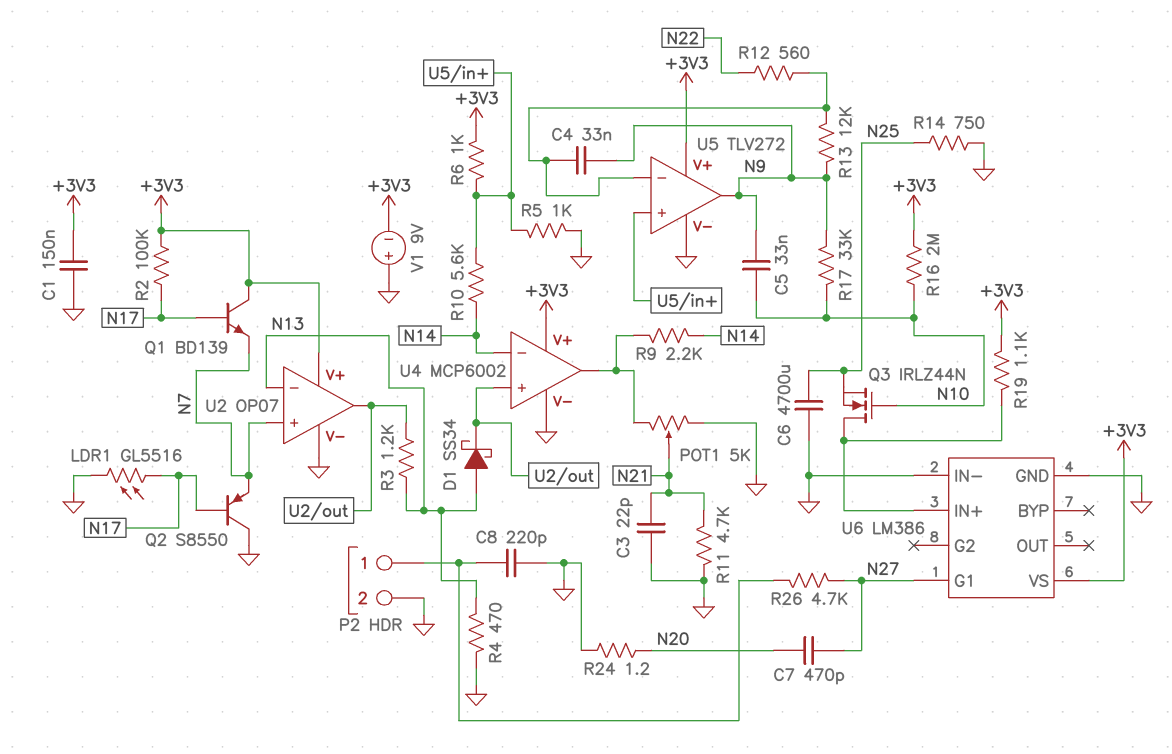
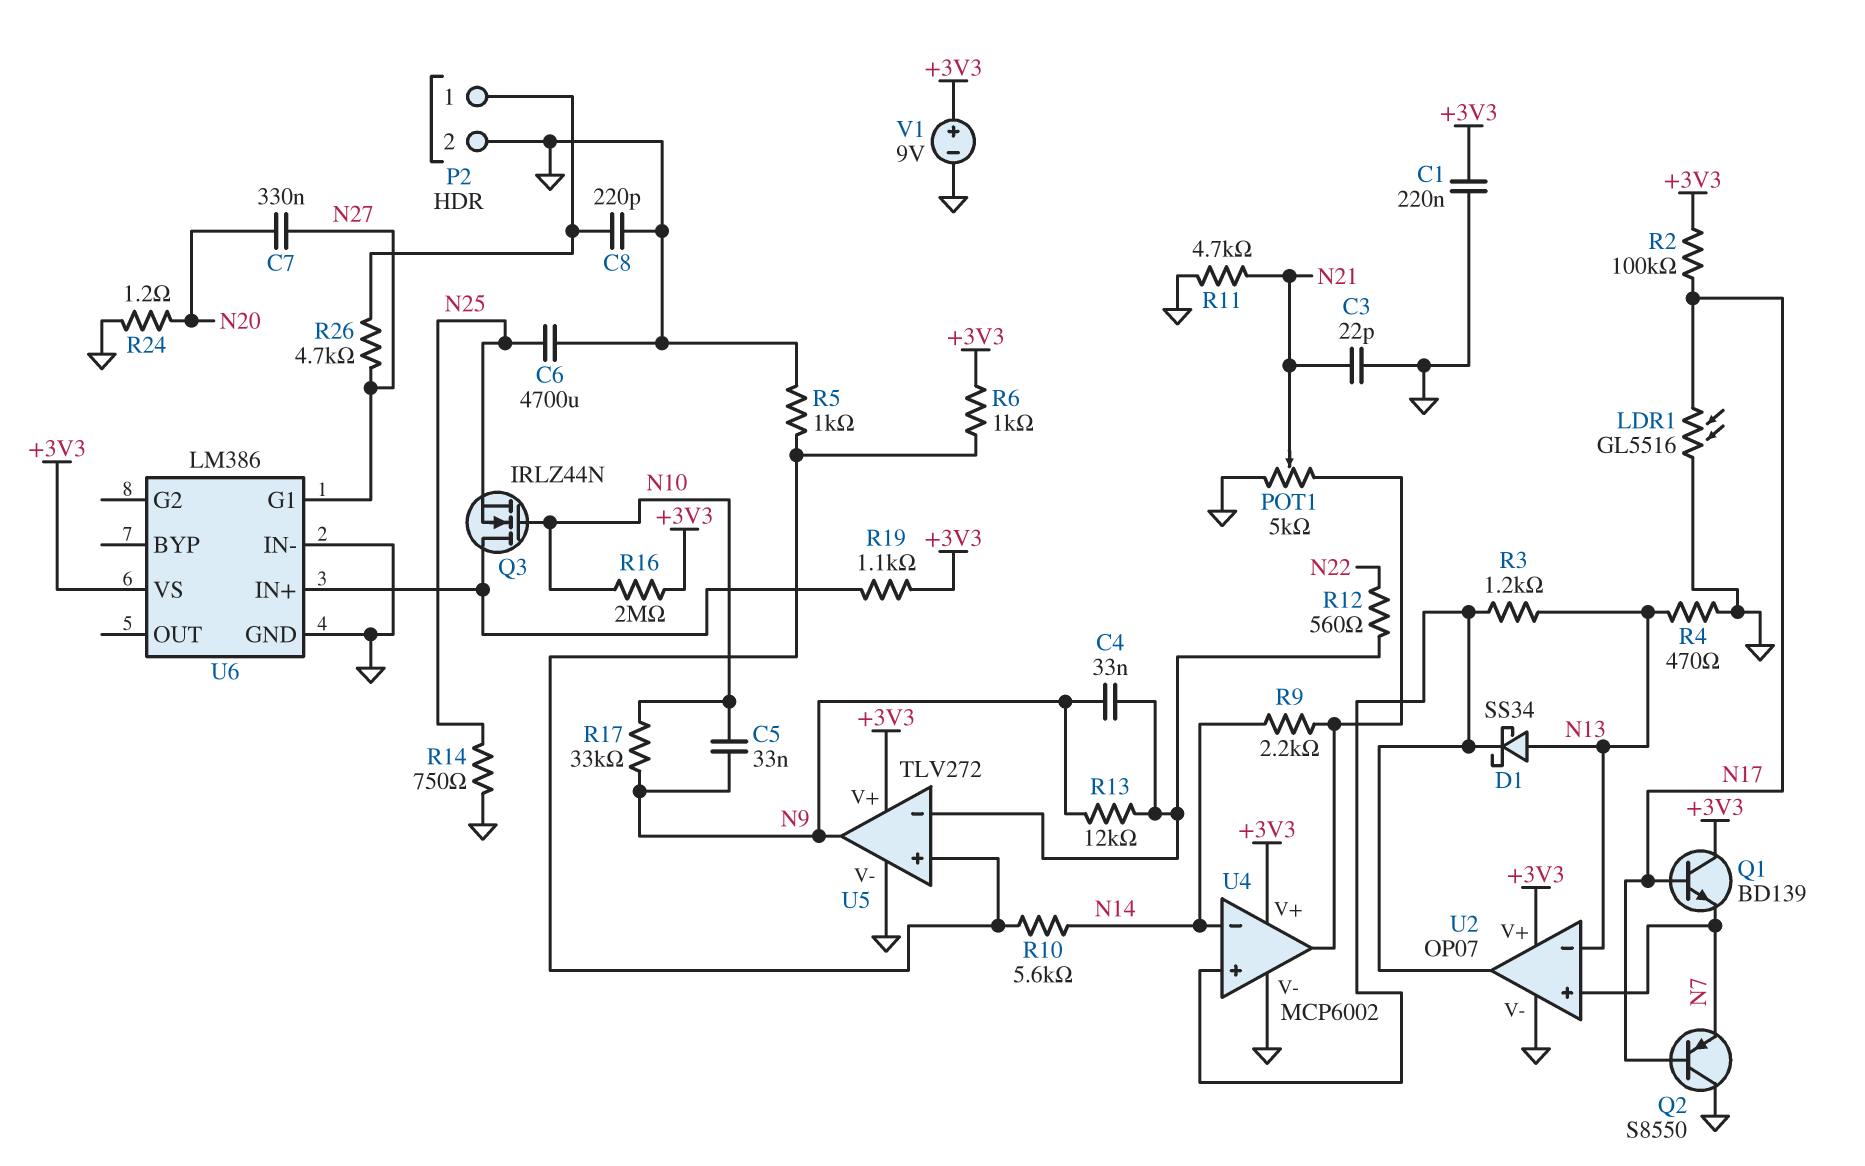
C1: 150nF (+3V3, GND) -> 220nF (+3V3, GND)
C7: 470pF (N20, N27) -> 330nF (N20, N27)
V1: 9V (plus GND, minus +3V3) -> 9V (plus +3V3, minus GND)

